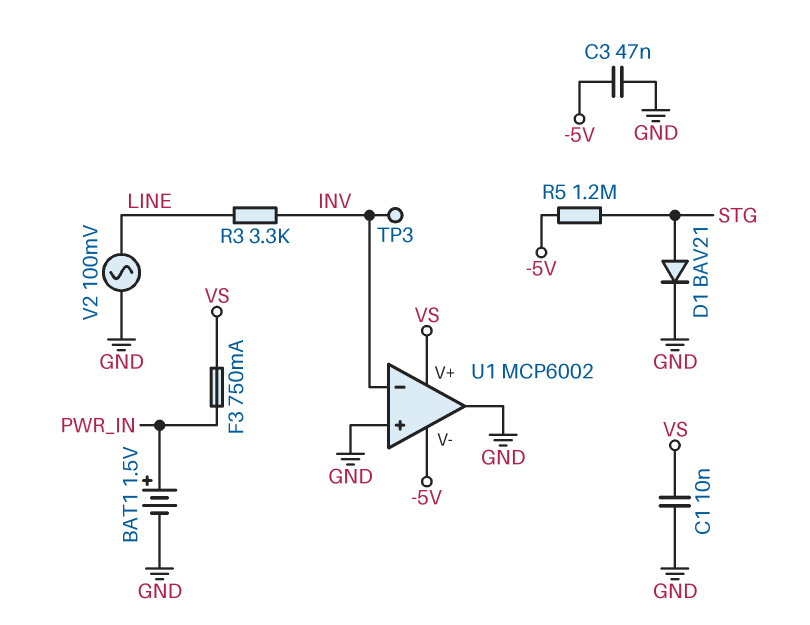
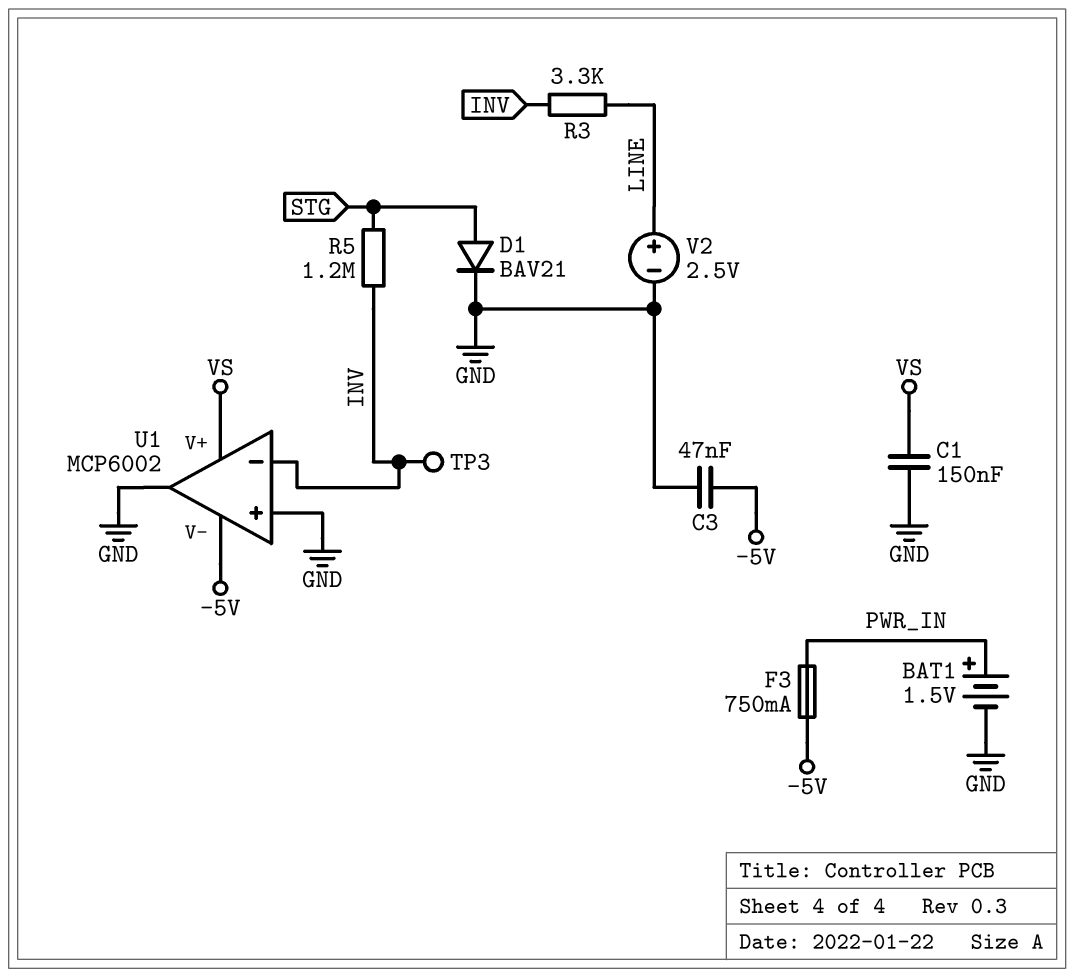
C1: 10nF (GND, VS) -> 150nF (GND, VS)
F3: 750mA (PWR_IN, VS) -> 750mA (-5V, PWR_IN)
R5: 1.2M (-5V, STG) -> 1.2M (INV, STG)
V2: AC 100mV (GND, LINE) -> 2.5V (plus LINE, minus GND)

